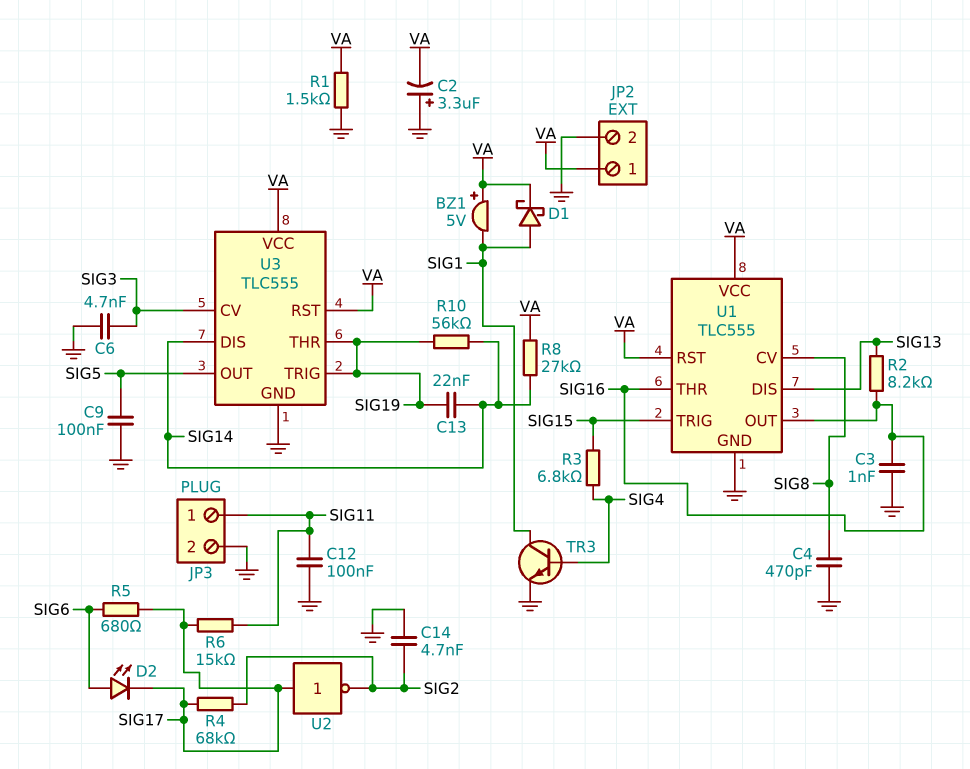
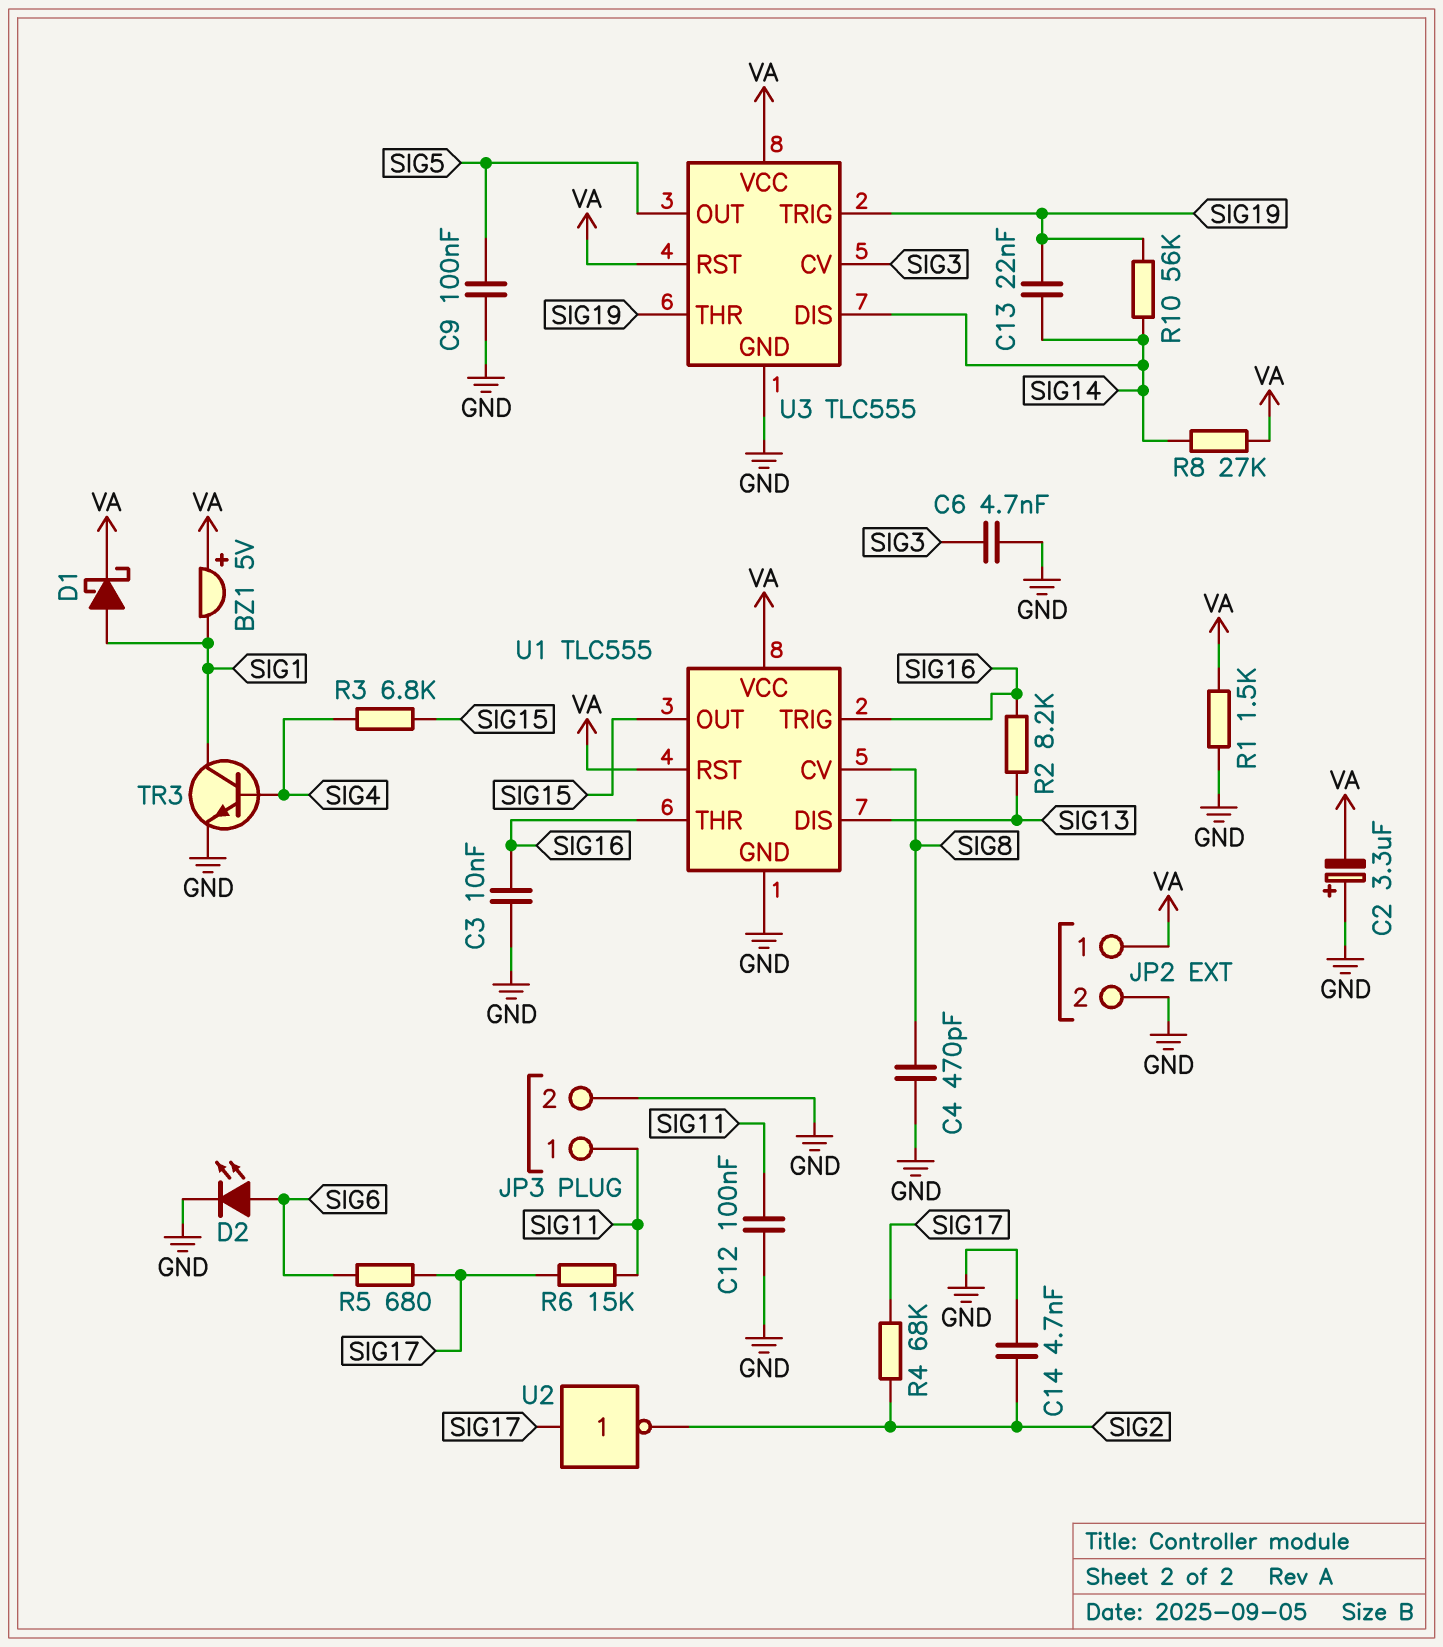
C3: 1nF (GND, SIG16) -> 10nF (GND, SIG16)
D2: LED (A SIG6, K SIG17) -> LED (A SIG6, K GND)
U1 pin OUT: SIG16 -> SIG15
U1 pin TRIG: SIG15 -> SIG16

